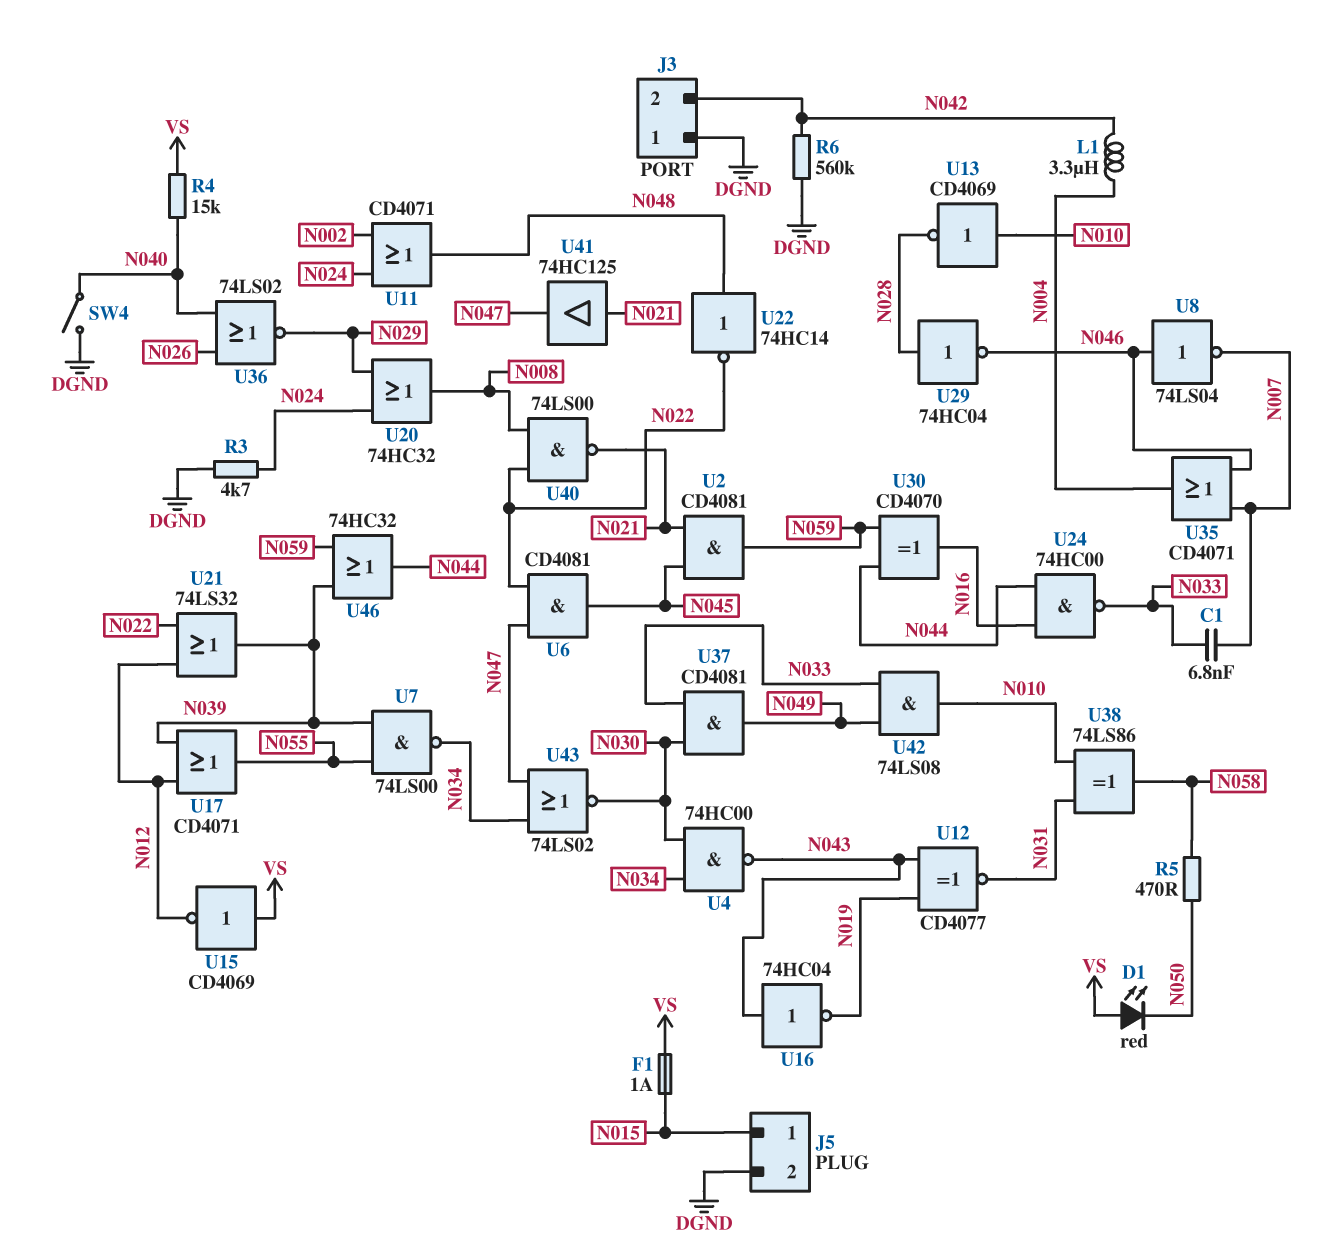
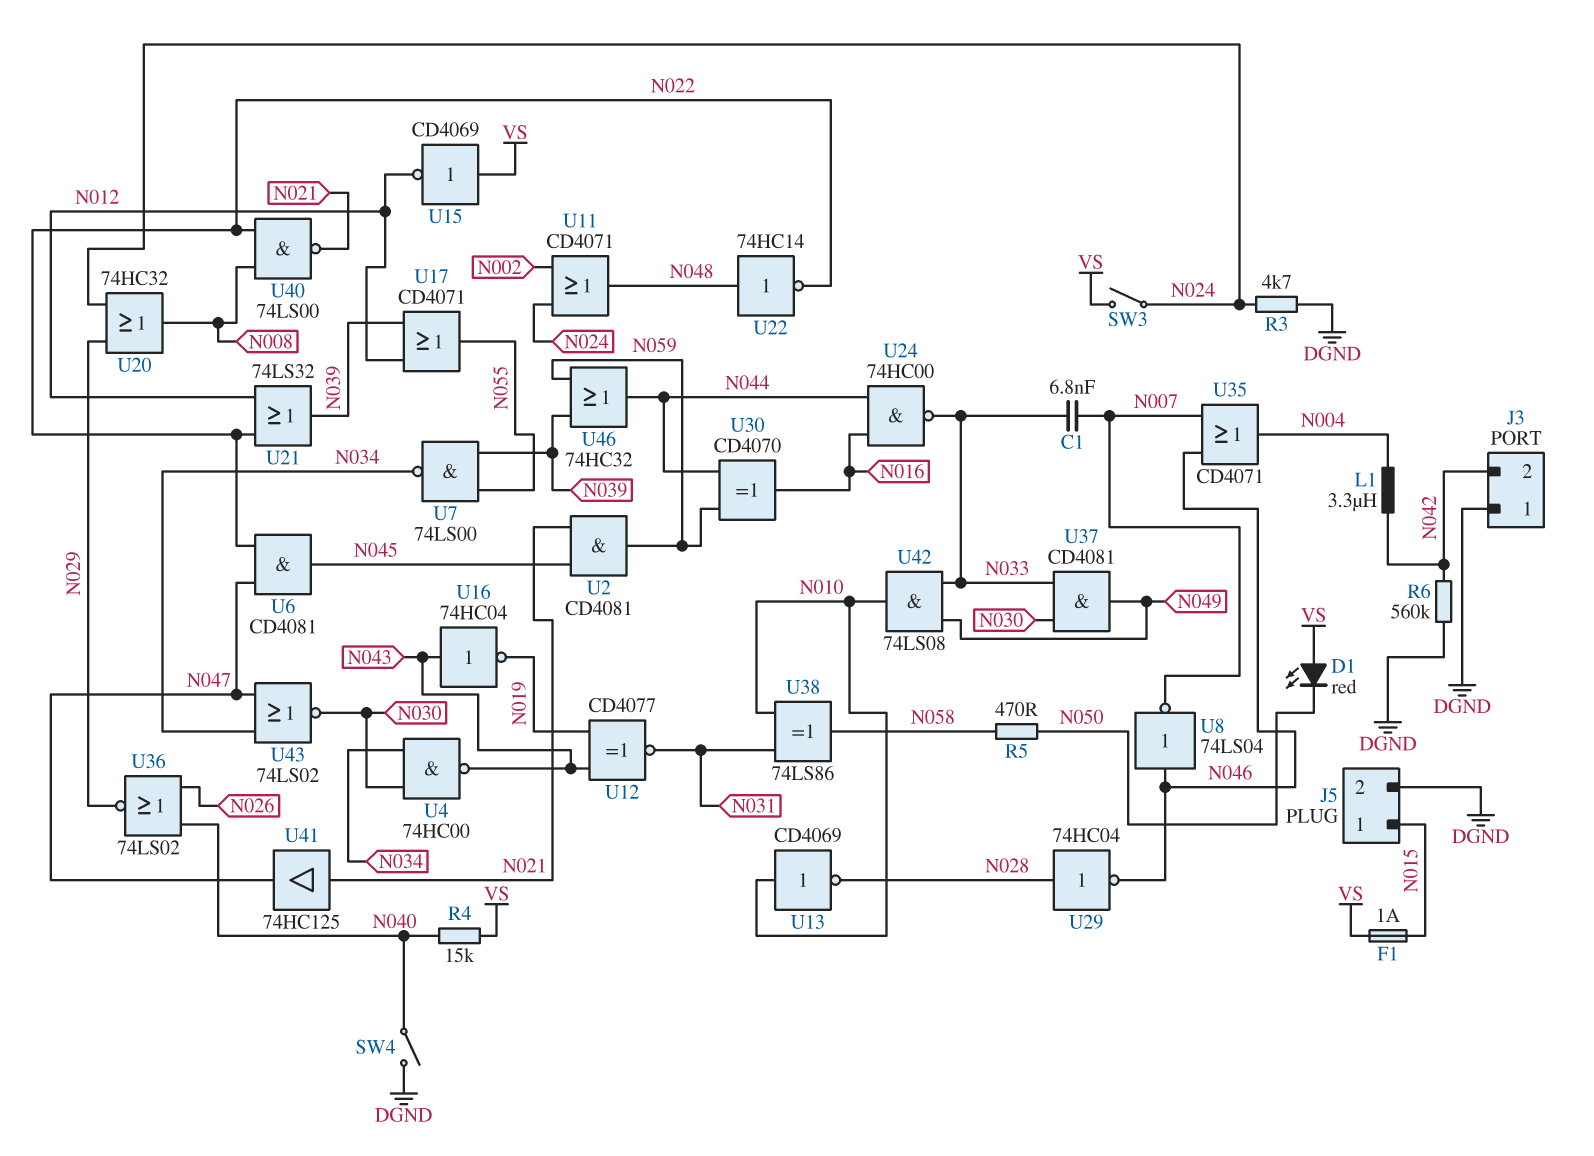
SW3: none -> switch (N024, VS)

